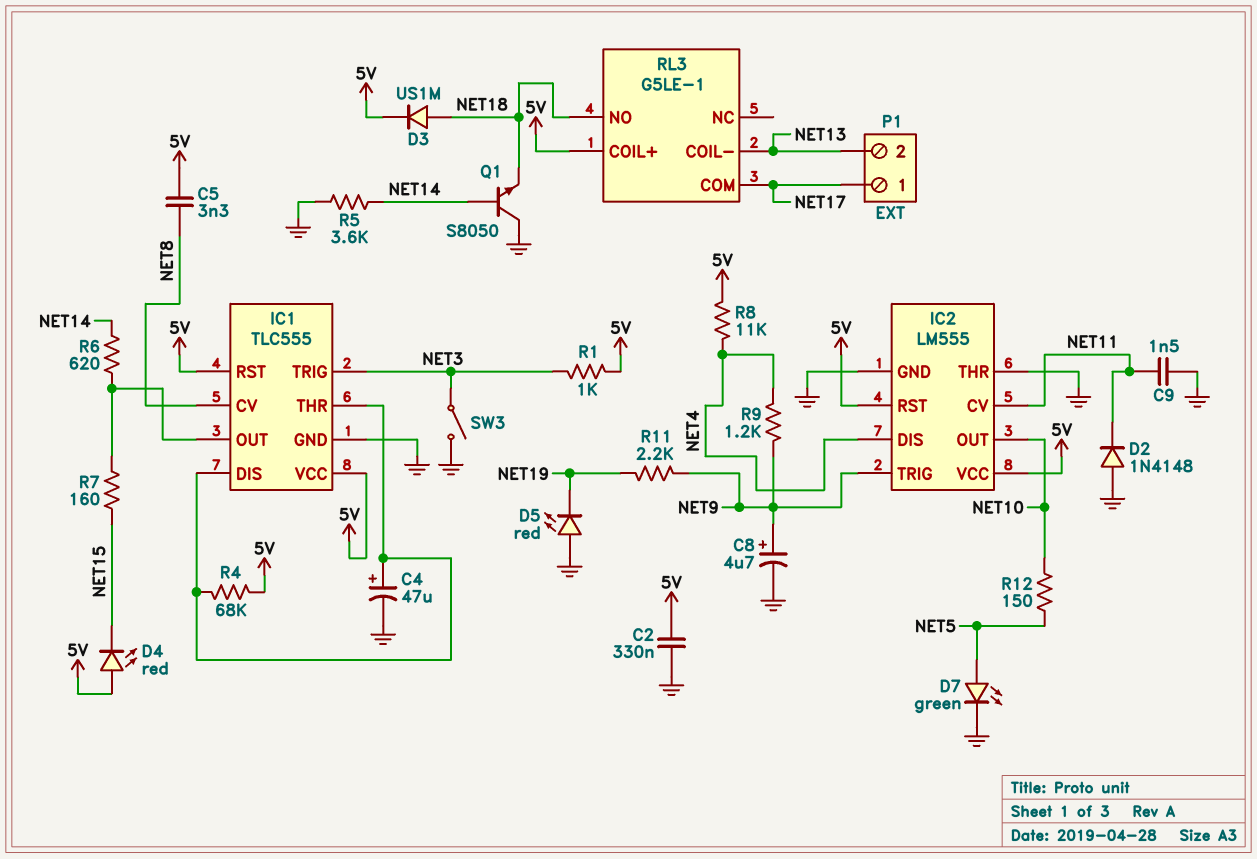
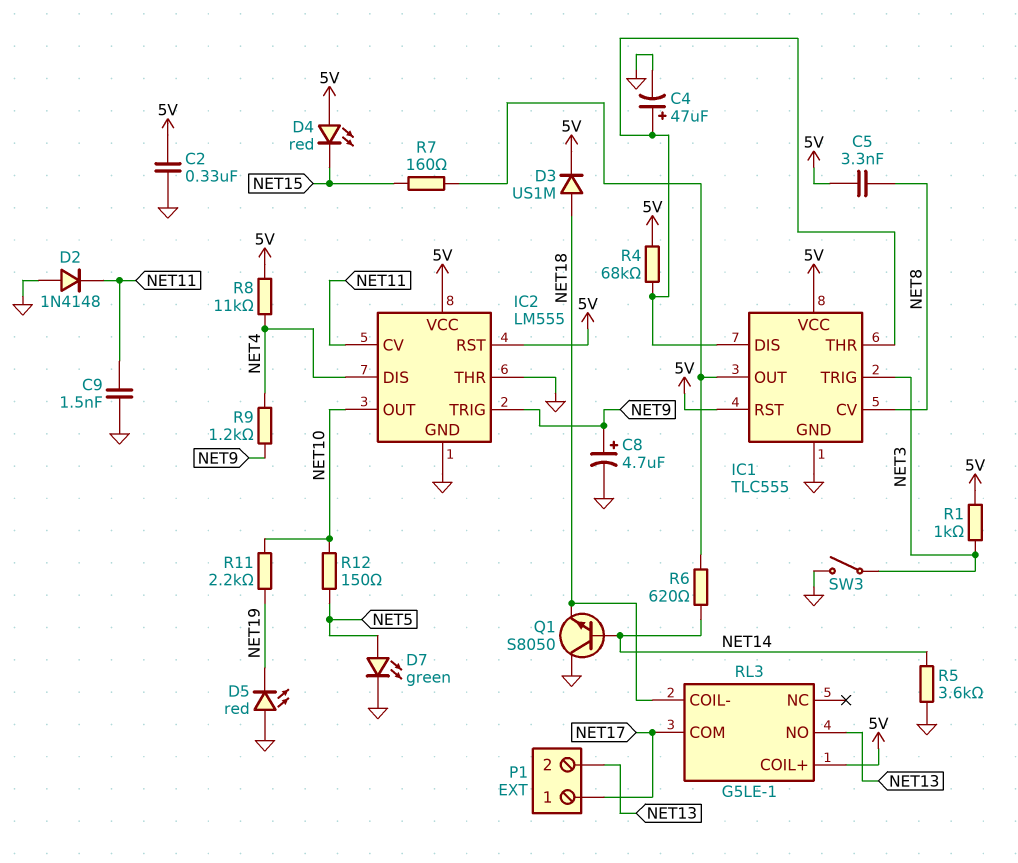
R11: 2.2k (NET9, NET19) -> 2.2k (NET10, NET19)
RL3 pin COIL-: NET13 -> NET18
RL3 pin NO: NET18 -> NET13

